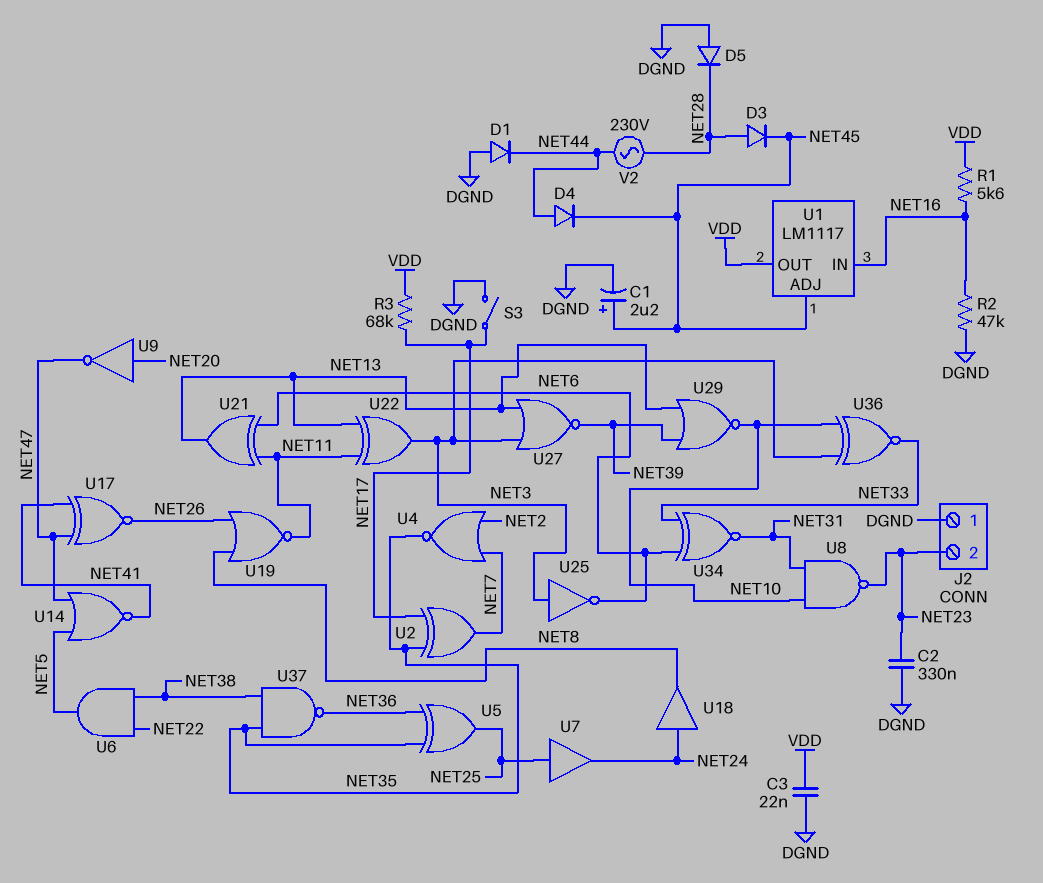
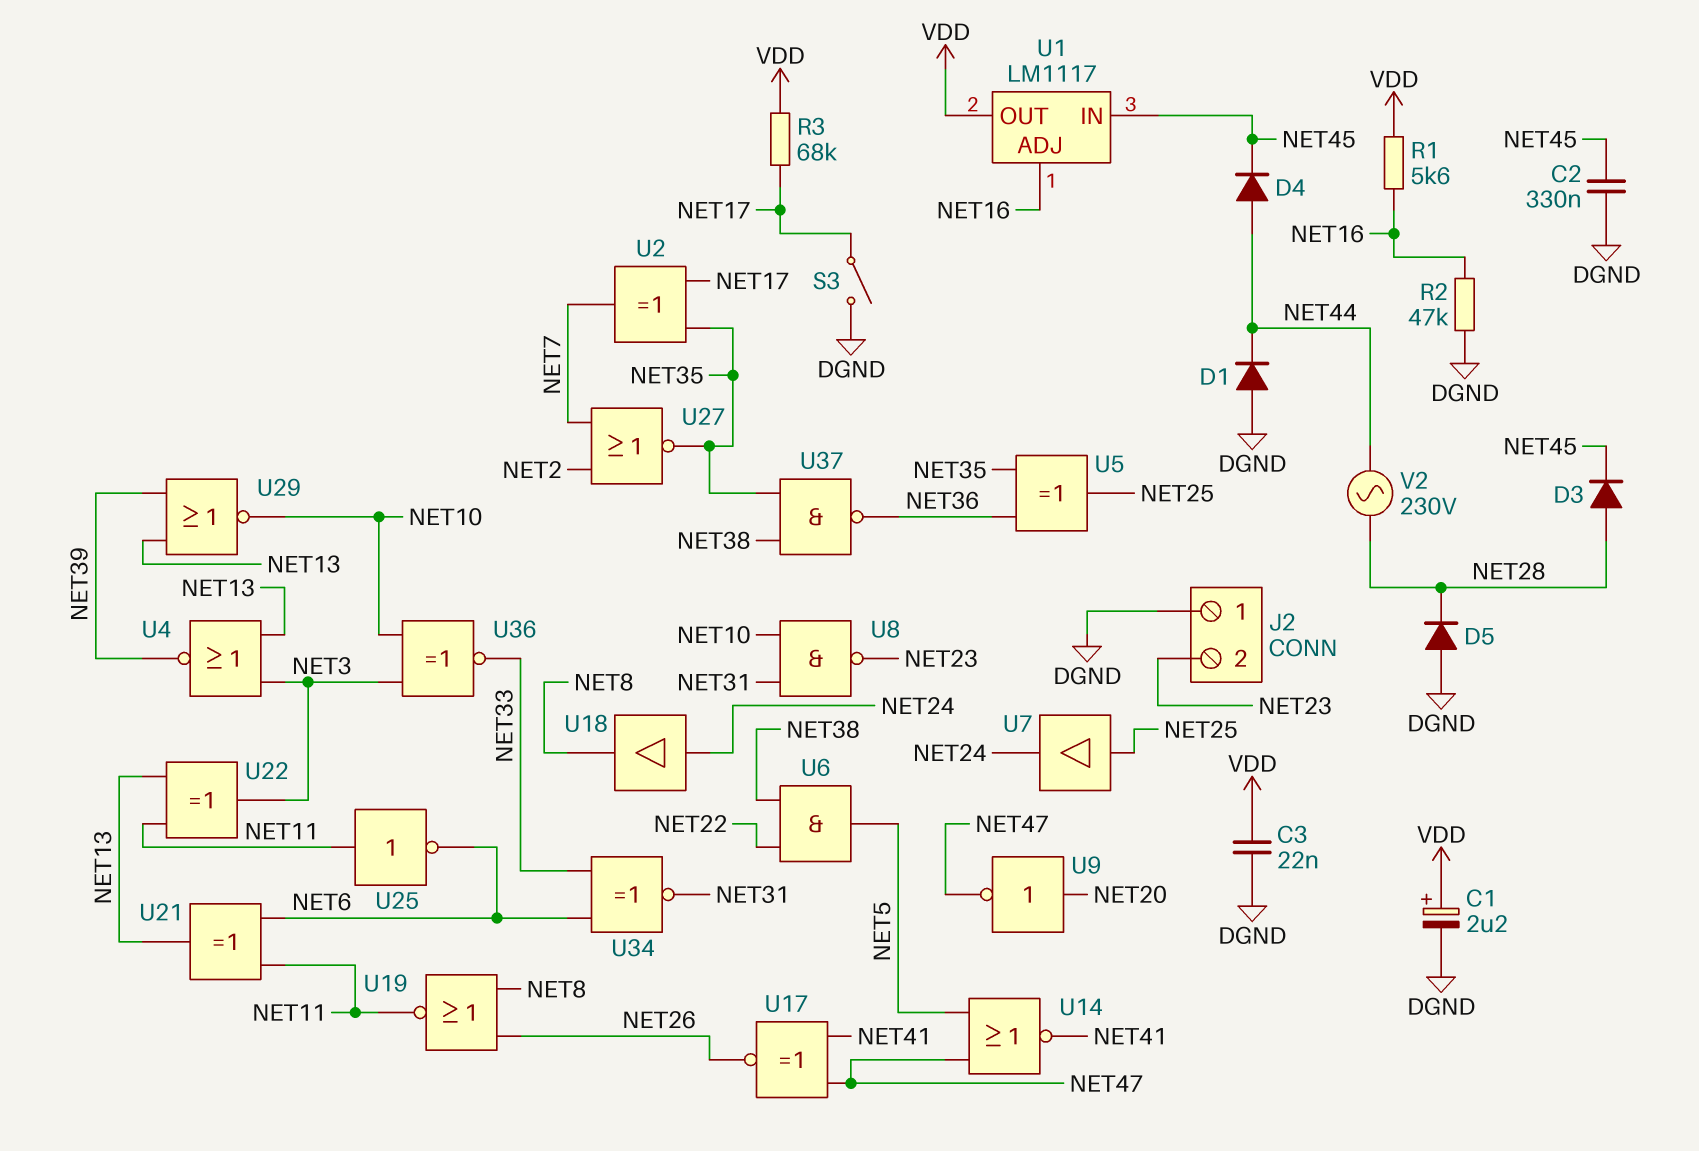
C1: 2.2uF (plus NET45, minus DGND) -> 2.2uF (plus VDD, minus DGND)
C2: 330nF (DGND, NET23) -> 330nF (DGND, NET45)
U1 pin ADJ: NET45 -> NET16
U1 pin IN: NET16 -> NET45
U4: NOR (in NET2, in NET7, out NET35) -> NOR (in NET3, in NET13, out NET39)
U25: NOT (in NET3, out NET6) -> NOT (in NET11, out NET6)
U27: NOR (in NET3, in NET13, out NET39) -> NOR (in NET2, in NET7, out NET35)

